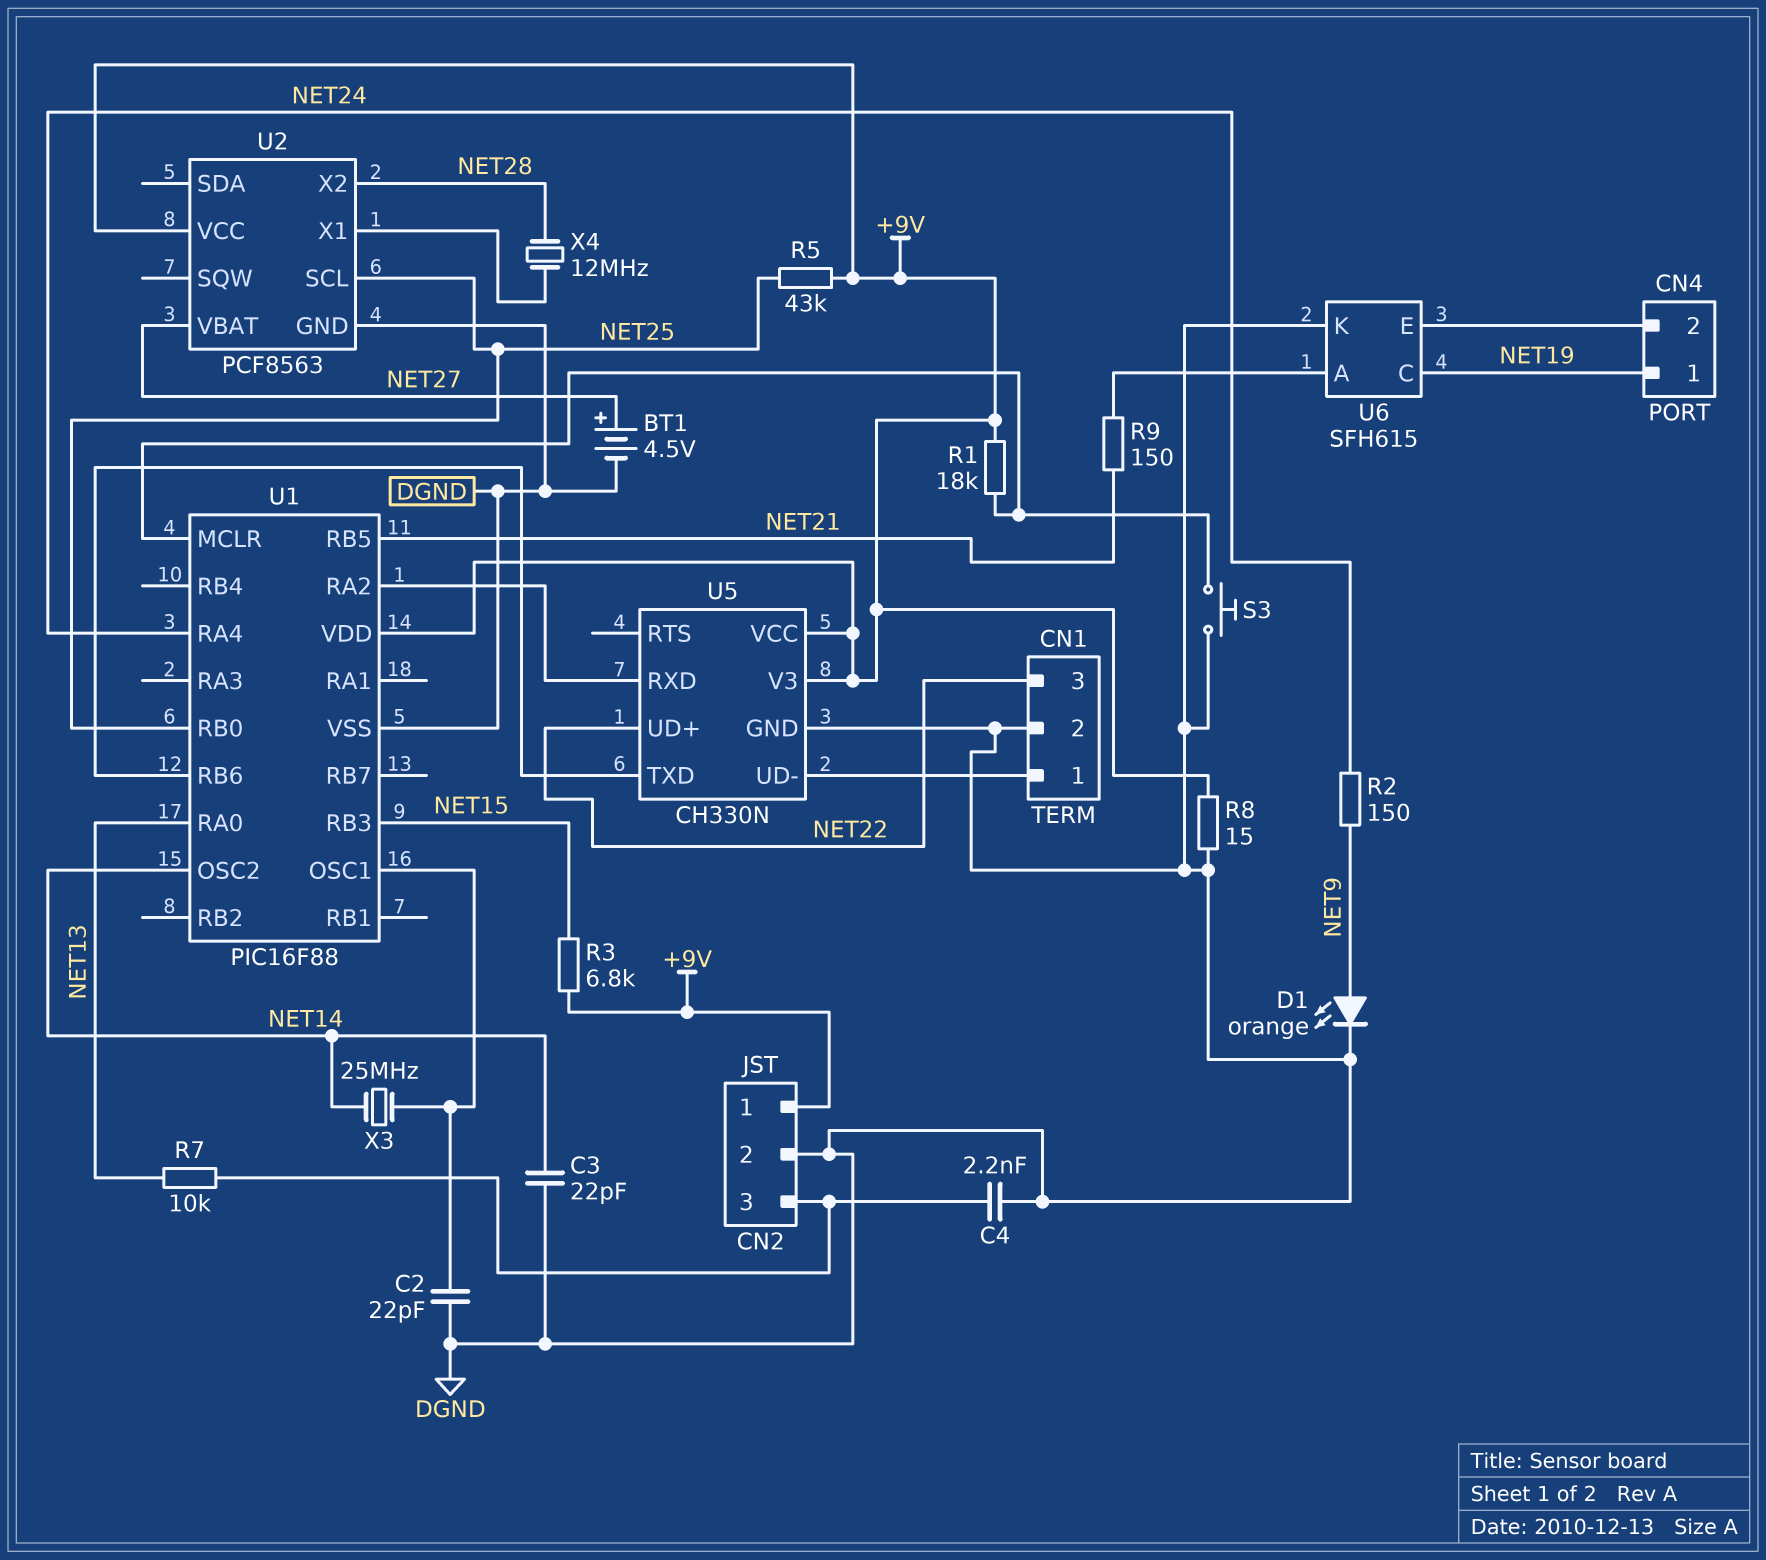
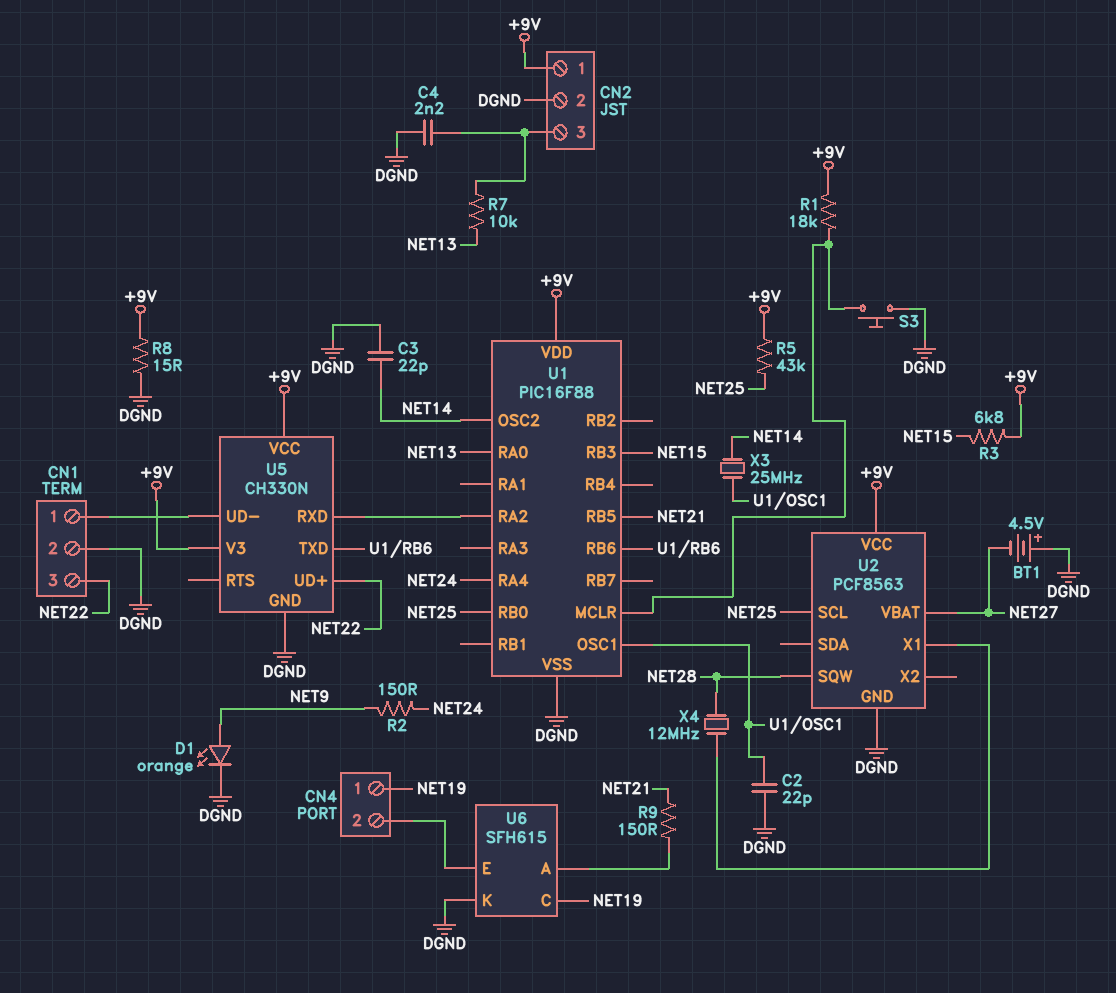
BT1: 4.5V (plus NET27, minus DGND) -> 4.5V (plus DGND, minus NET27)
U2 pin SQW: none -> NET28
U2 pin X2: NET28 -> none

